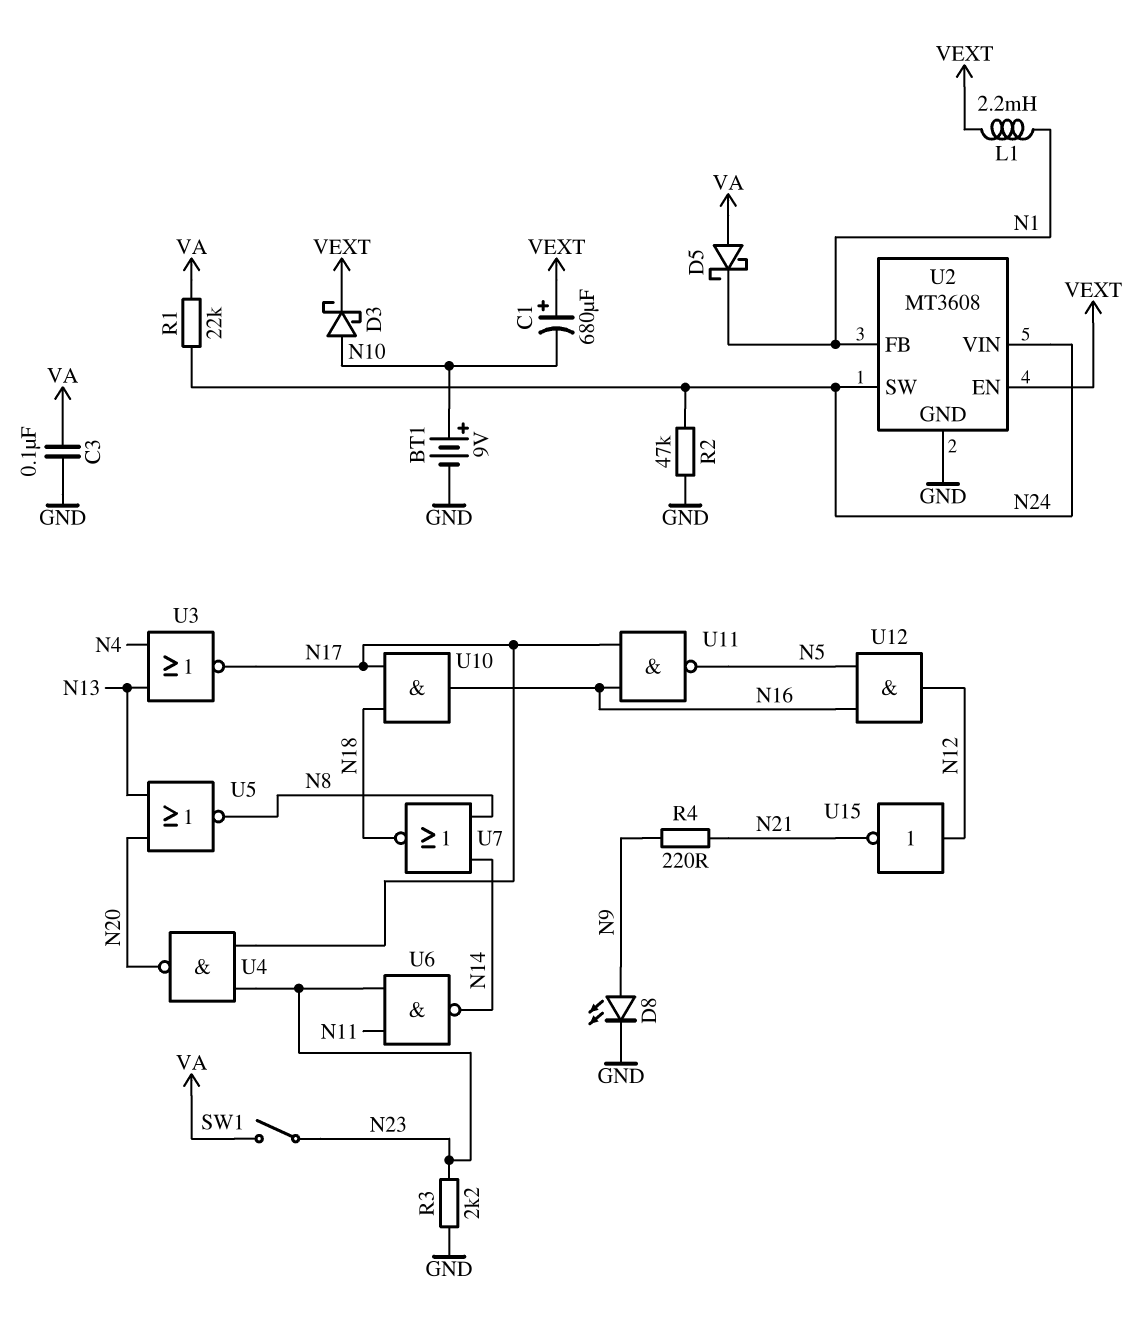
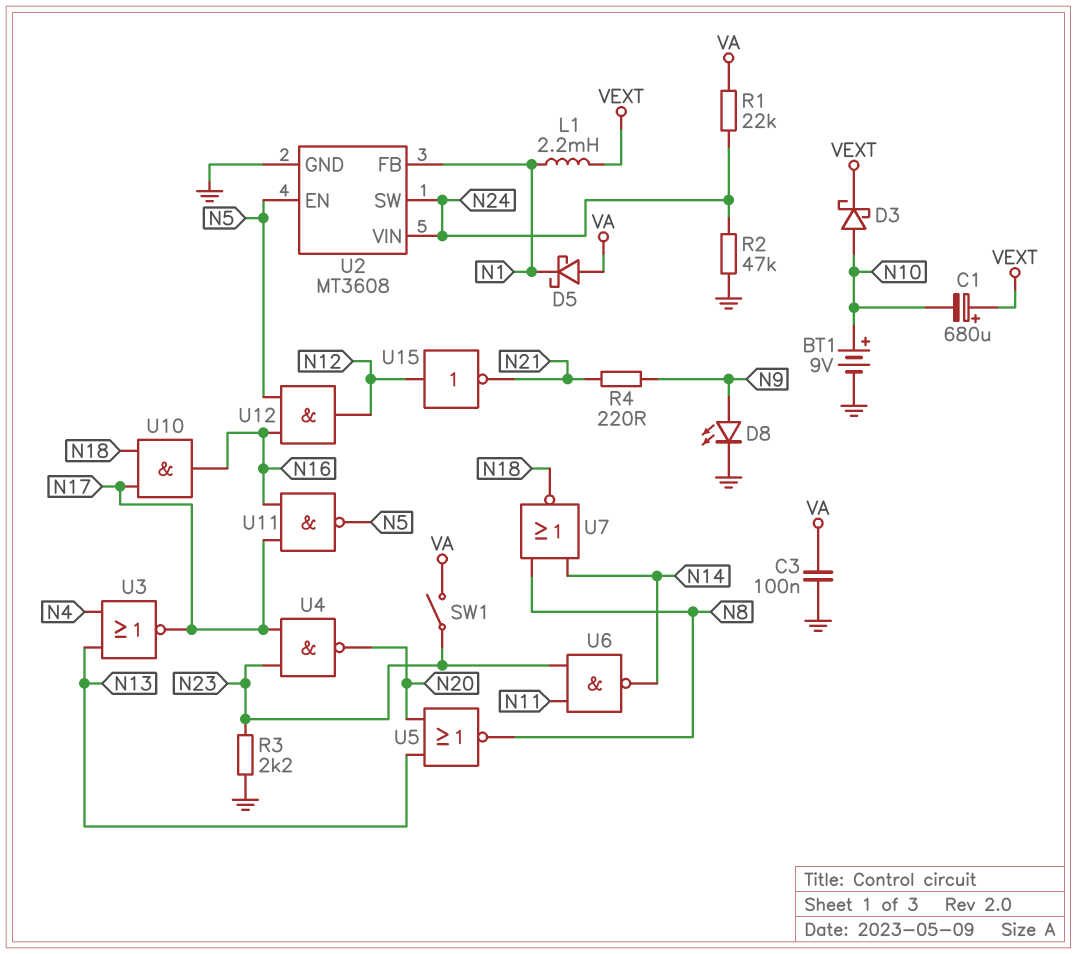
U2 pin EN: VEXT -> N5

